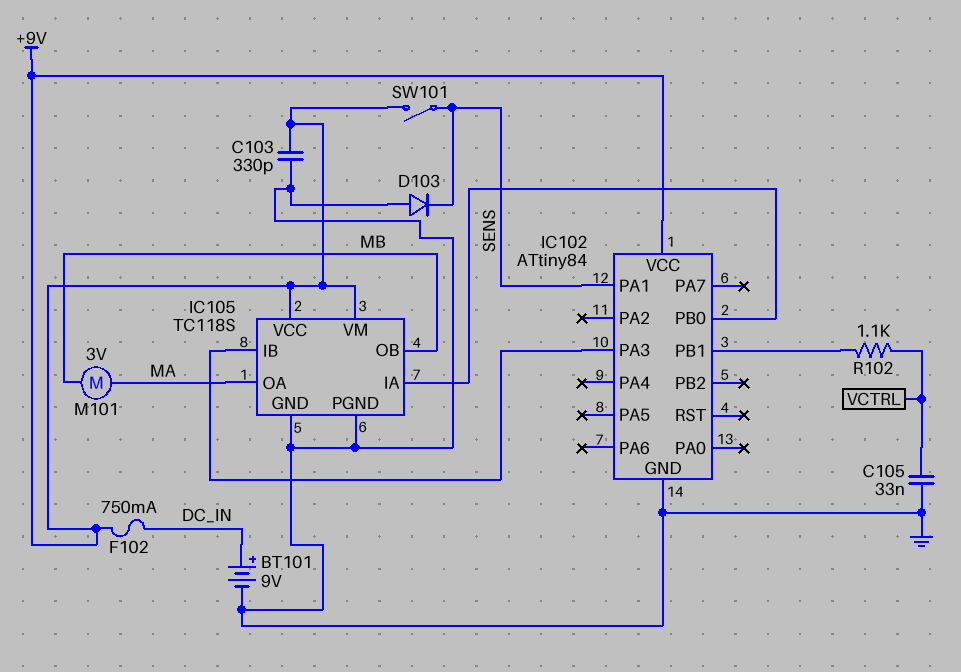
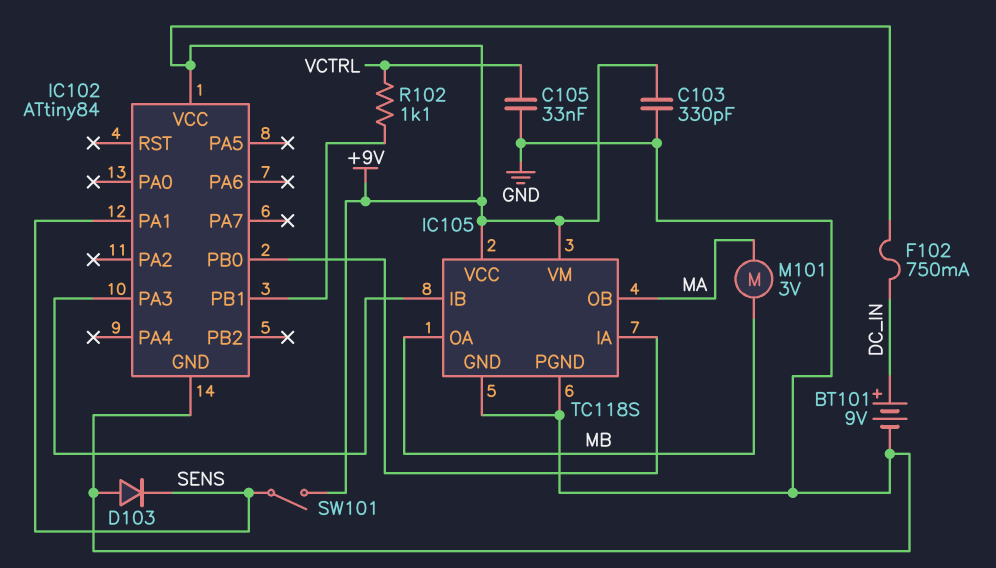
IC105 pin OA: MA -> MB
IC105 pin OB: MB -> MA

